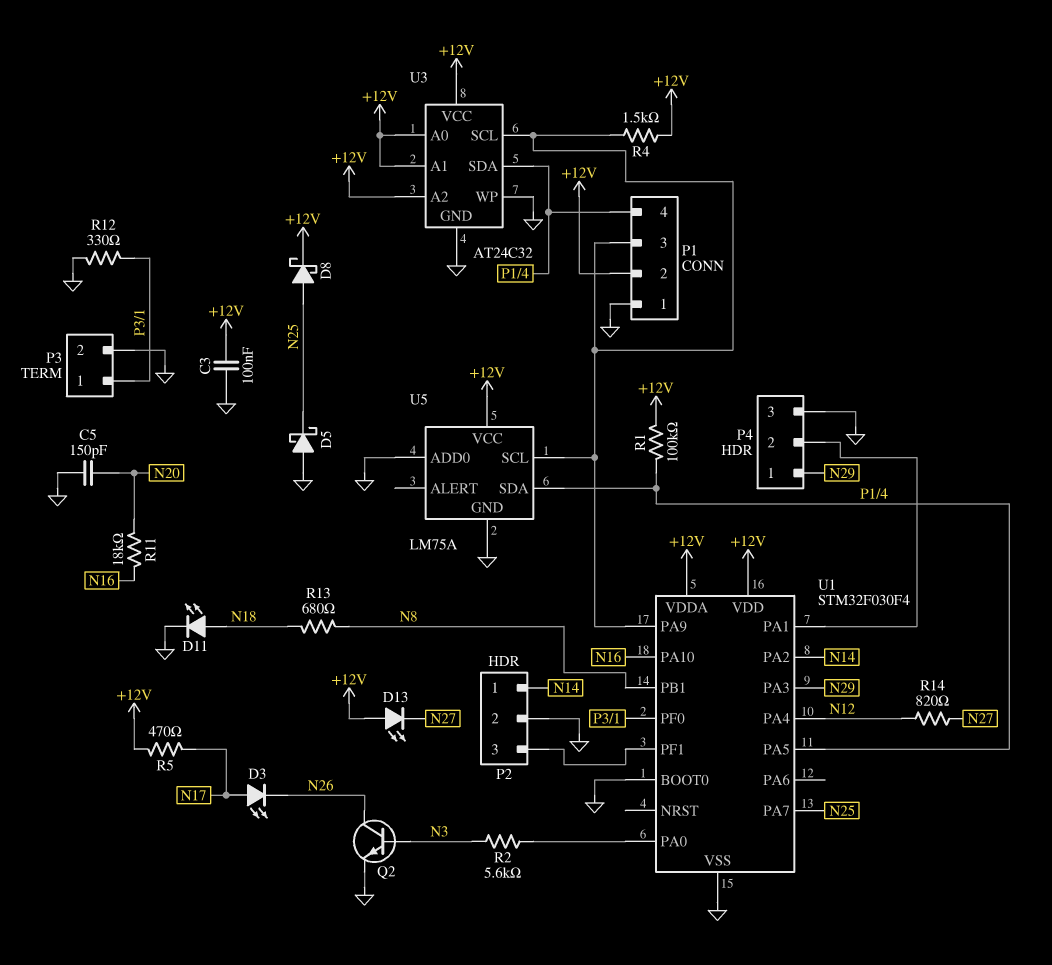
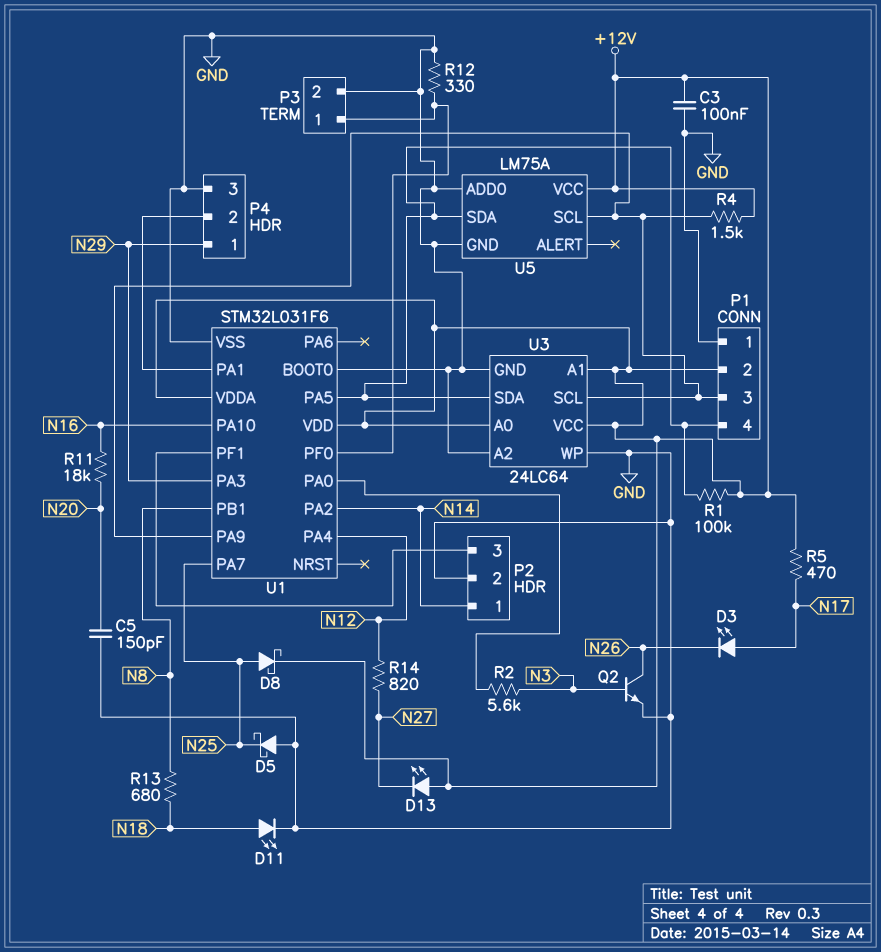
U1: STM32F030F4 -> STM32L031F6
U3: AT24C32 -> 24LC64
U3 pin A2: +12V -> GND

